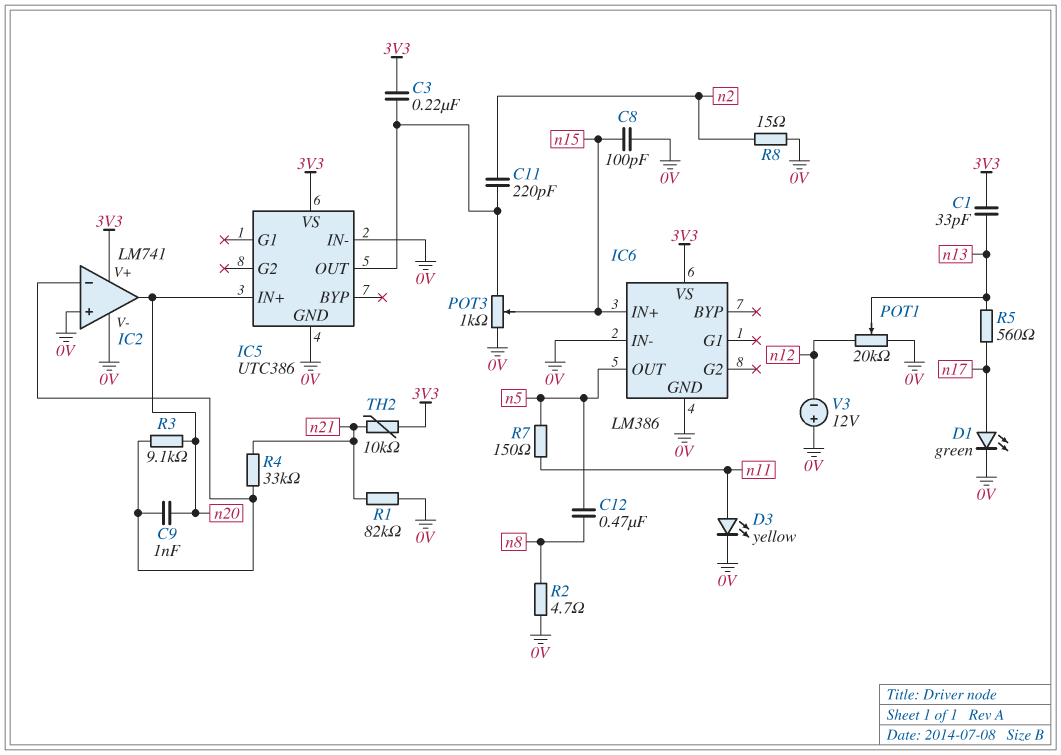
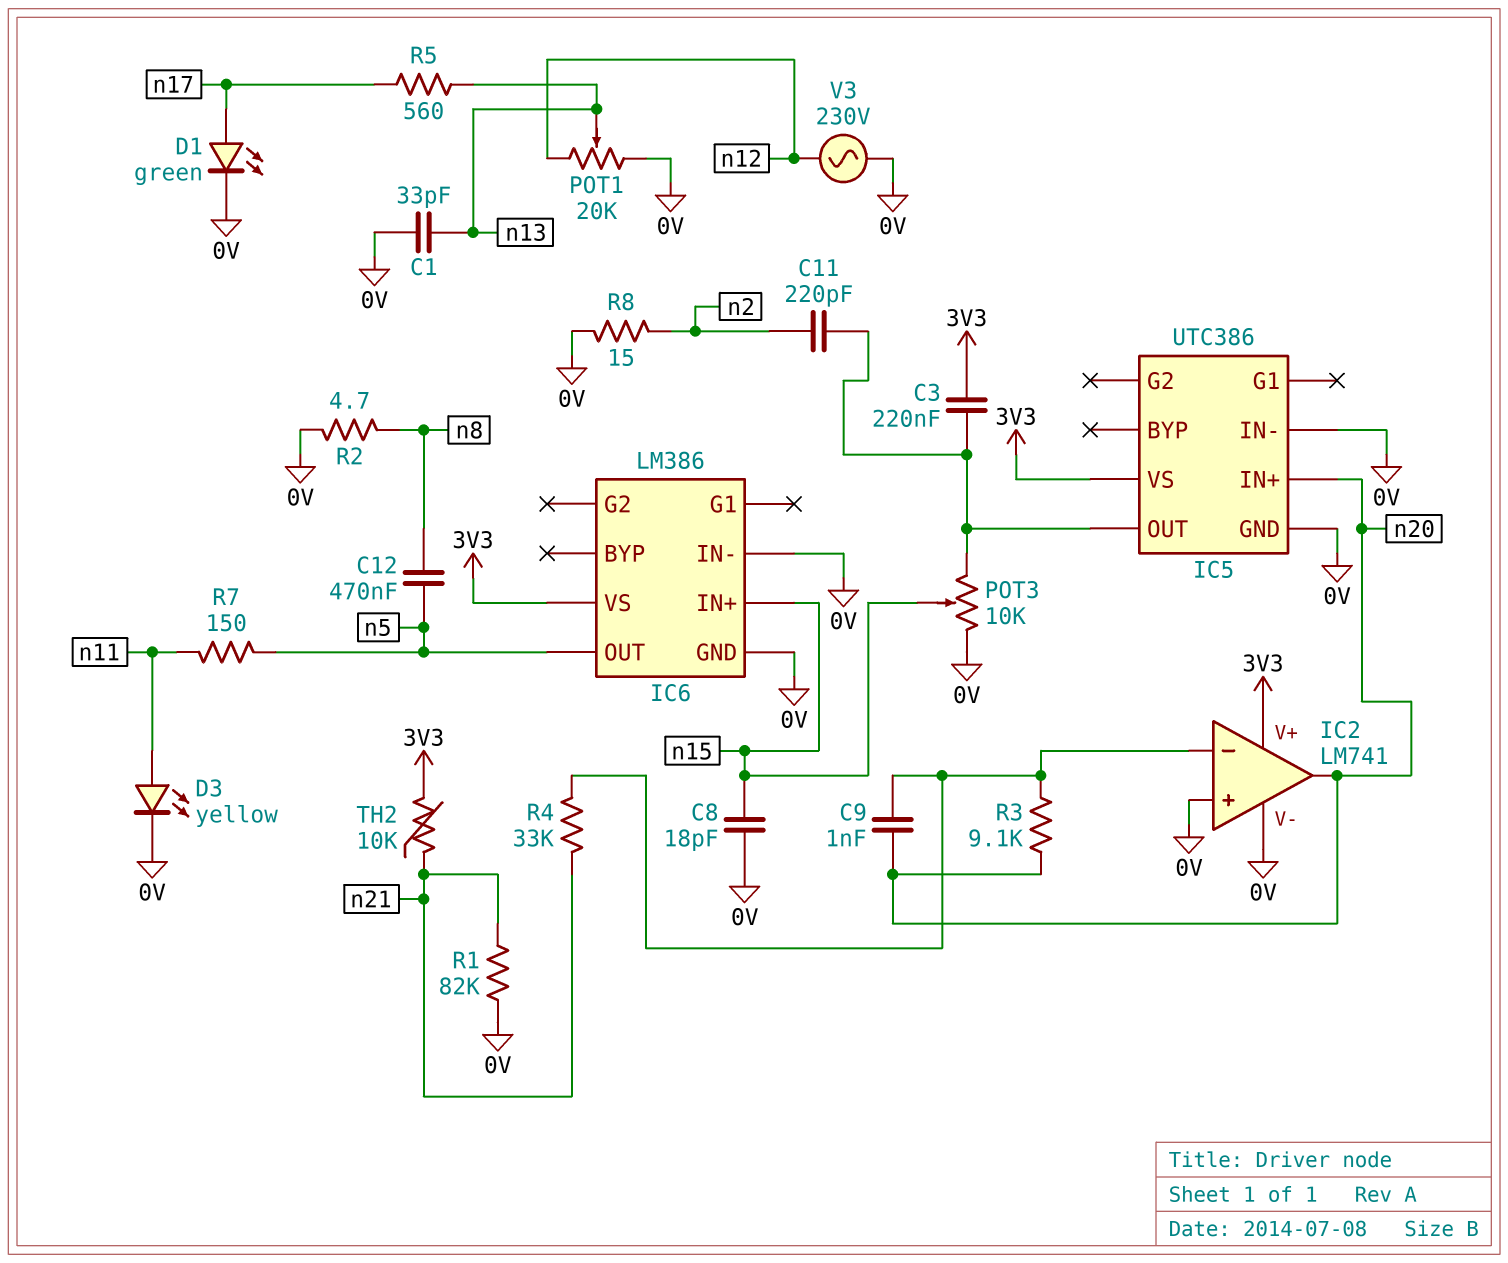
C1: 33pF (3V3, n13) -> 33pF (0V, n13)
C8: 100pF (0V, n15) -> 18pF (0V, n15)
POT3: 1k (0V, IC5/OUT, wiper n15) -> 10k (0V, IC5/OUT, wiper n15)
V3: 12V (plus 0V, minus n12) -> AC 230V (0V, n12)

